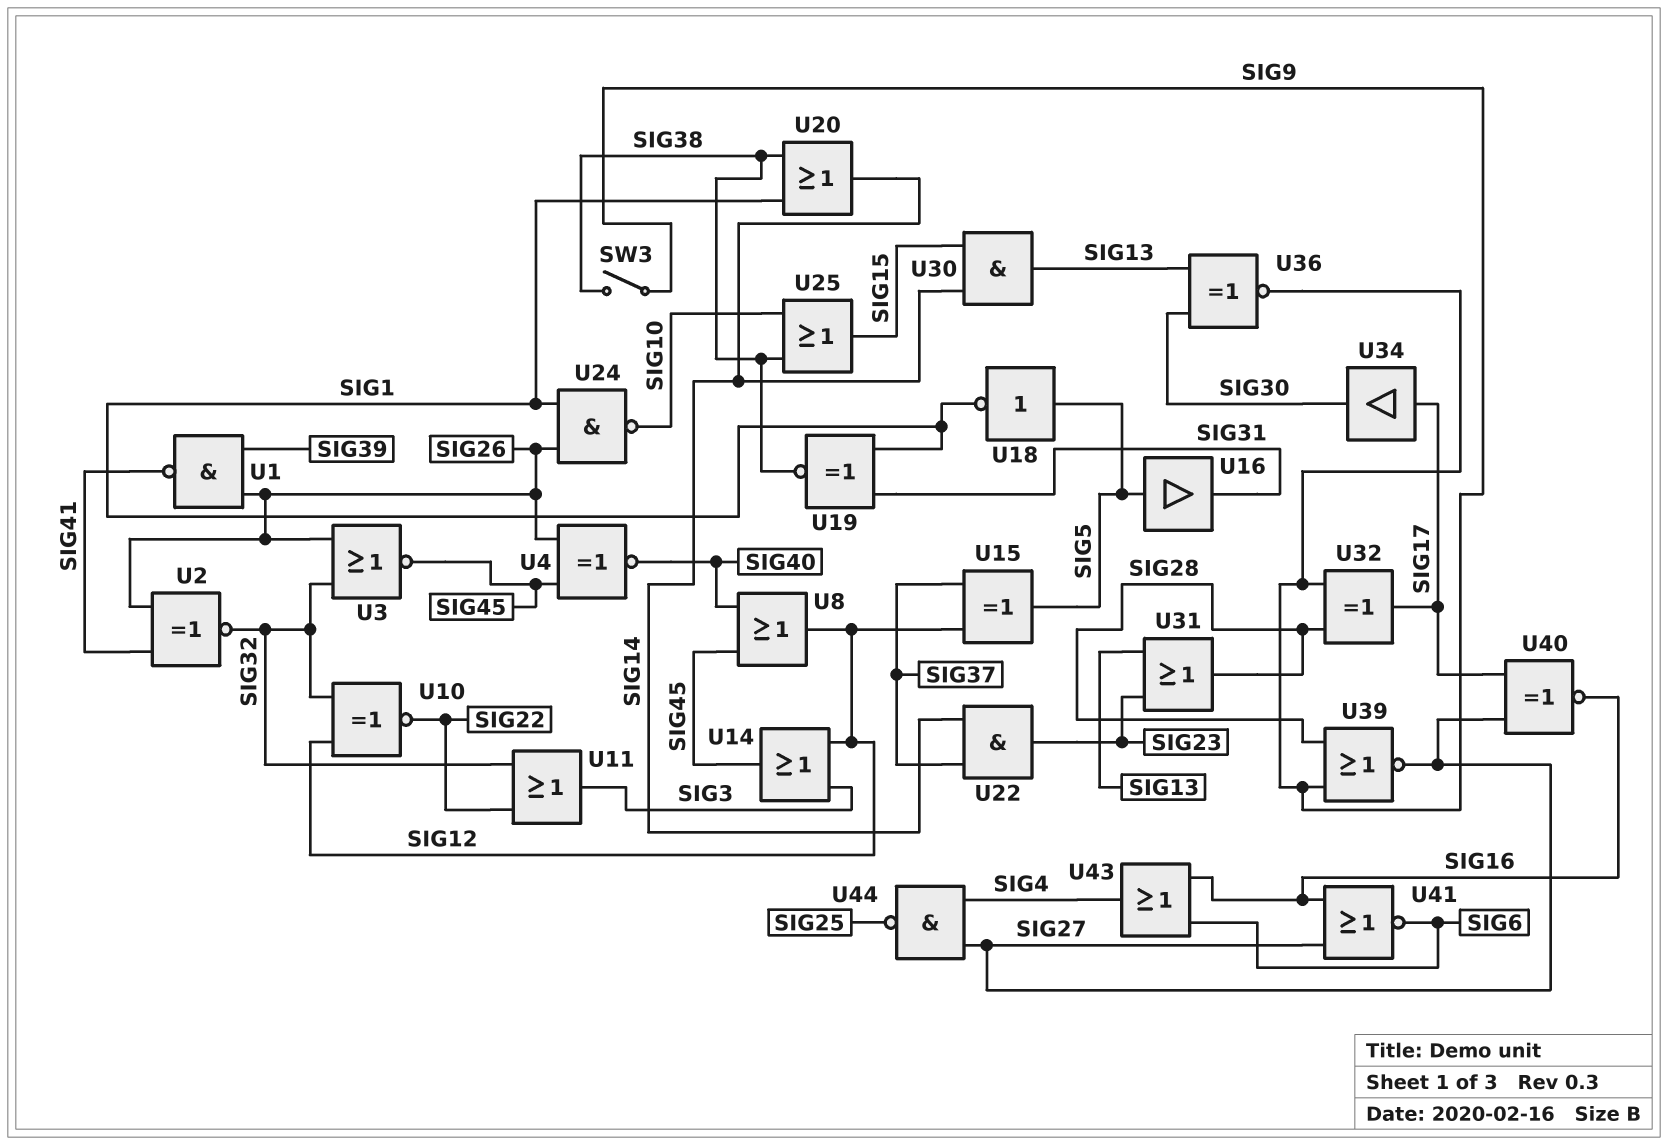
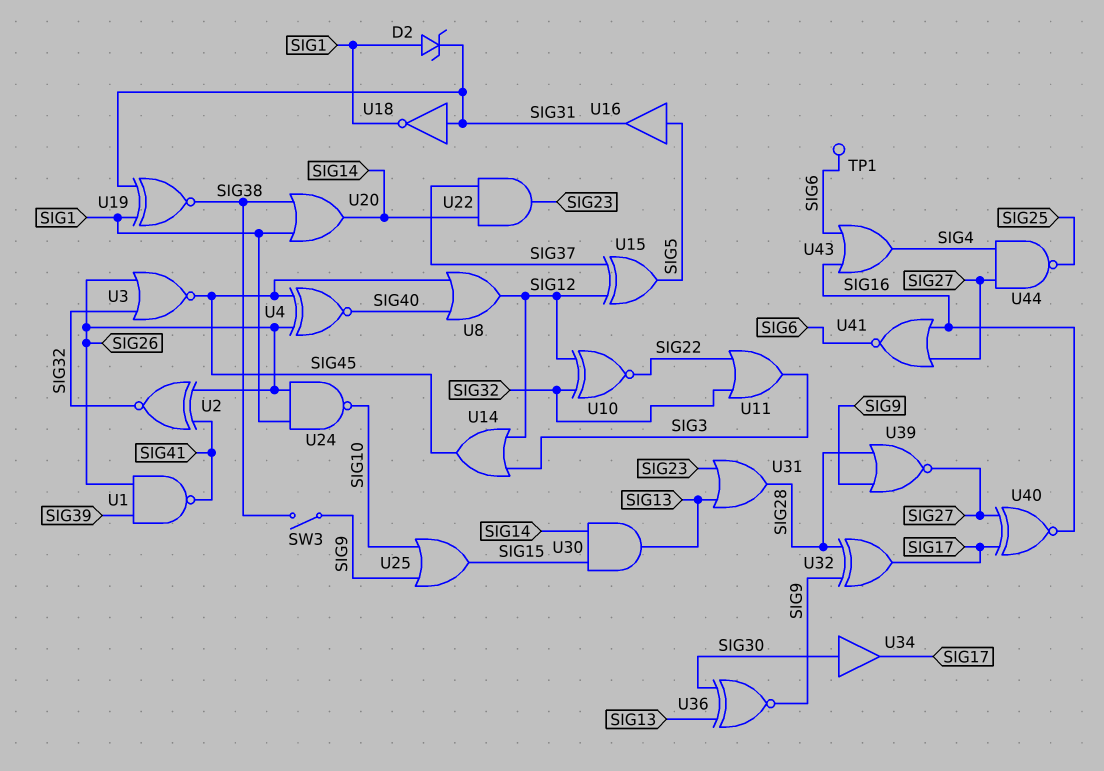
D2: none -> zener (A SIG1, K SIG31)
TP1: none -> test point (SIG6)
U18: NOT (in SIG5, out SIG1) -> NOT (in SIG31, out SIG1)
U25: OR (in SIG10, in SIG38, out SIG15) -> OR (in SIG9, in SIG10, out SIG15)
U34: buffer (in SIG17, out SIG30) -> buffer (in SIG30, out SIG17)

